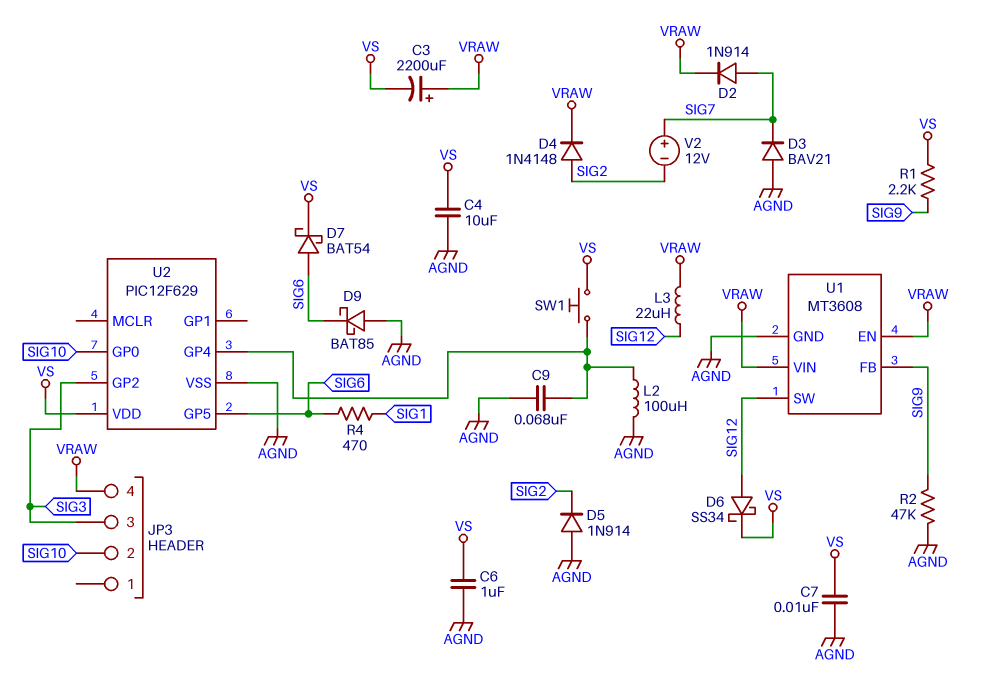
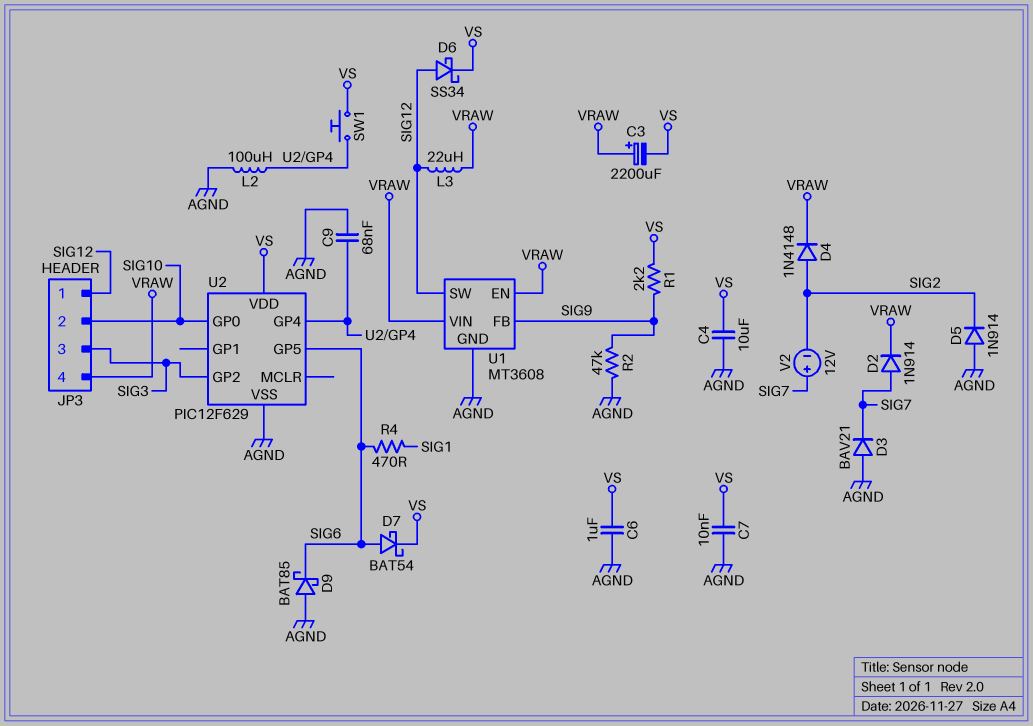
JP3 pin 1: none -> SIG12

